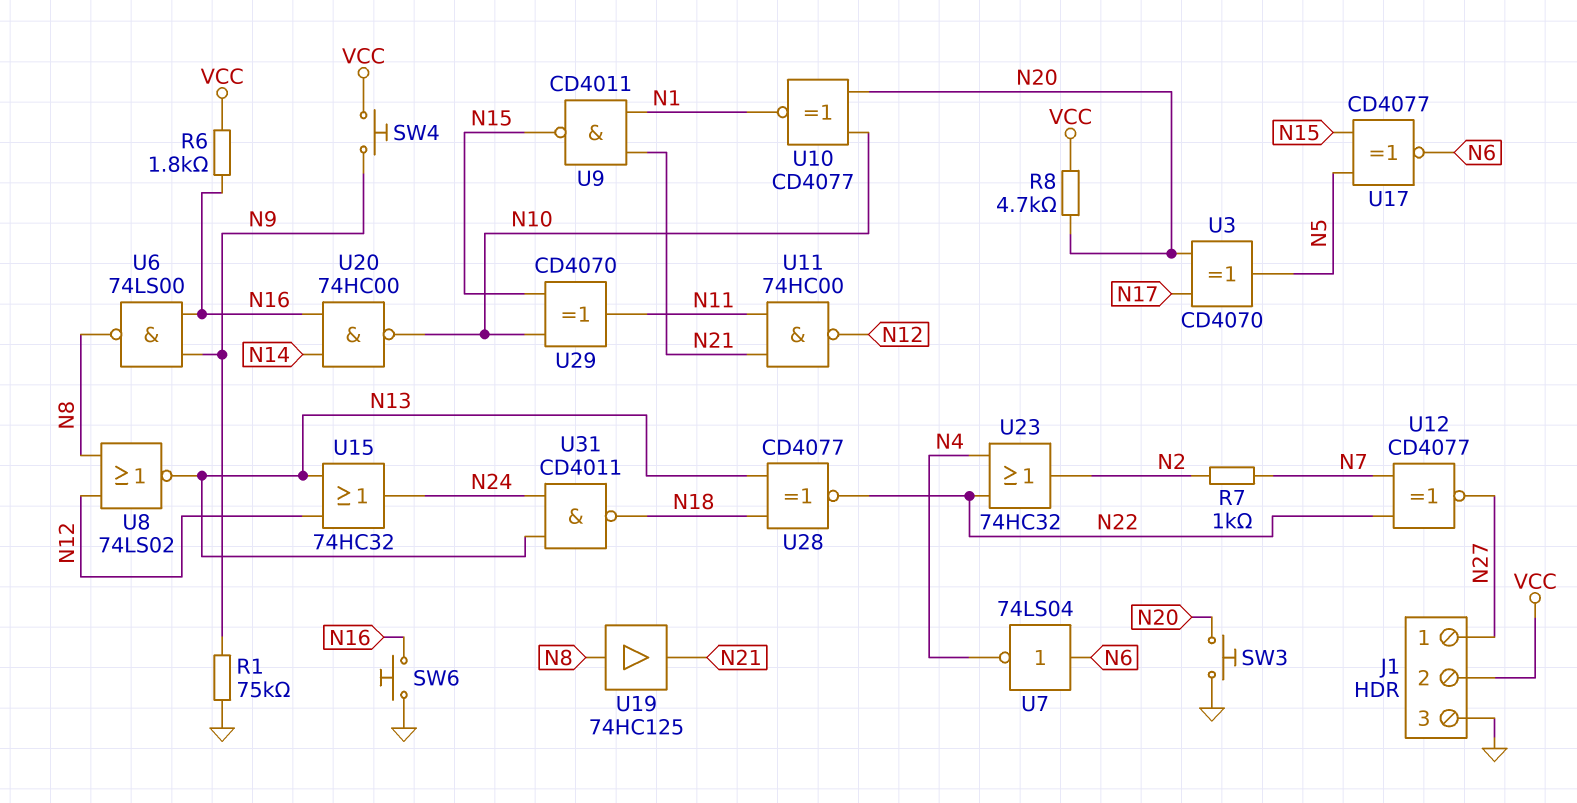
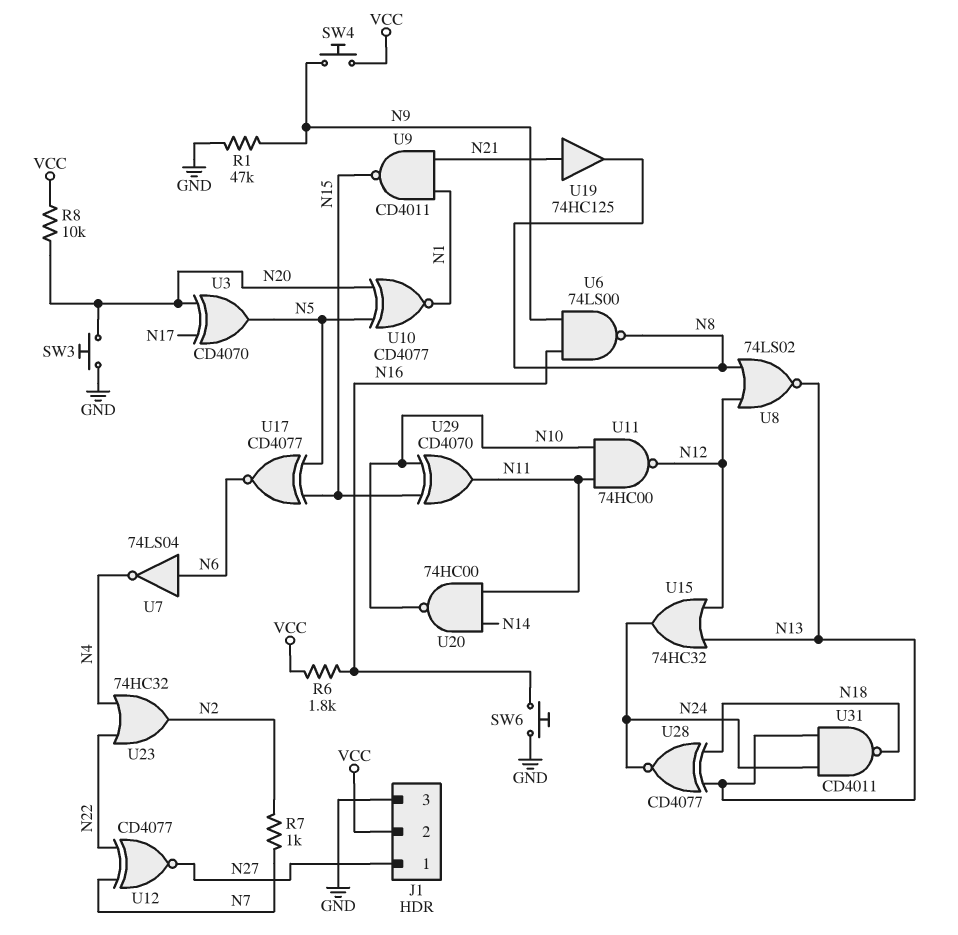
R1: 75k (GND, N9) -> 47k (GND, N9)
R8: 4.7k (N20, VCC) -> 10k (N20, VCC)
U10: XNOR CD4077 (in N10, in N20, out N1) -> XNOR CD4077 (in N5, in N20, out N1)
U11: NAND 74HC00 (in N11, in N21, out N12) -> NAND 74HC00 (in N10, in N11, out N12)
U19: buffer 74HC125 (in N8, out N21) -> buffer 74HC125 (in N21, out N8)
U20: NAND 74HC00 (in N14, in N16, out N10) -> NAND 74HC00 (in N11, in N14, out N10)
U28: XNOR CD4077 (in N13, in N18, out N22) -> XNOR CD4077 (in N13, in N18, out N24)

